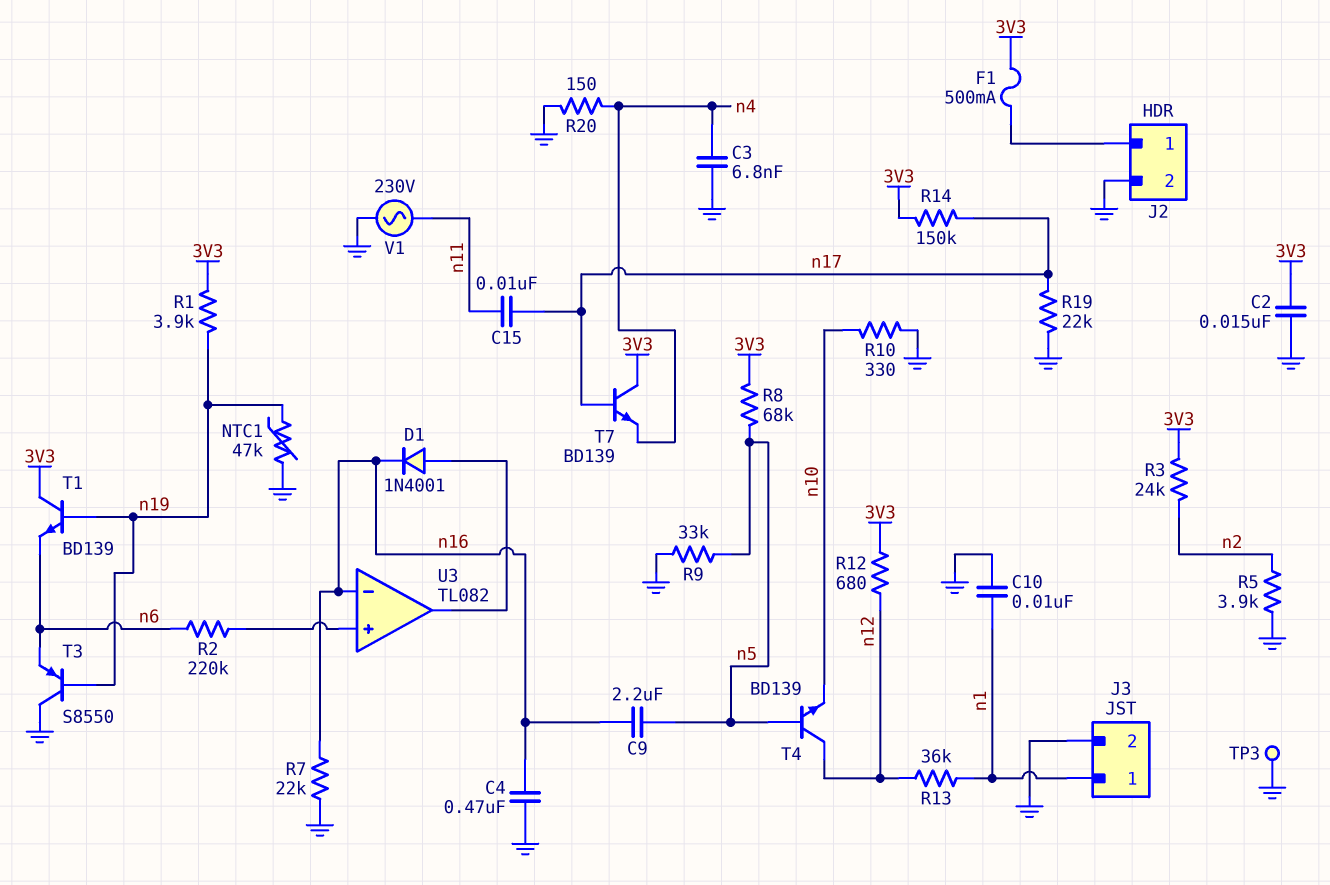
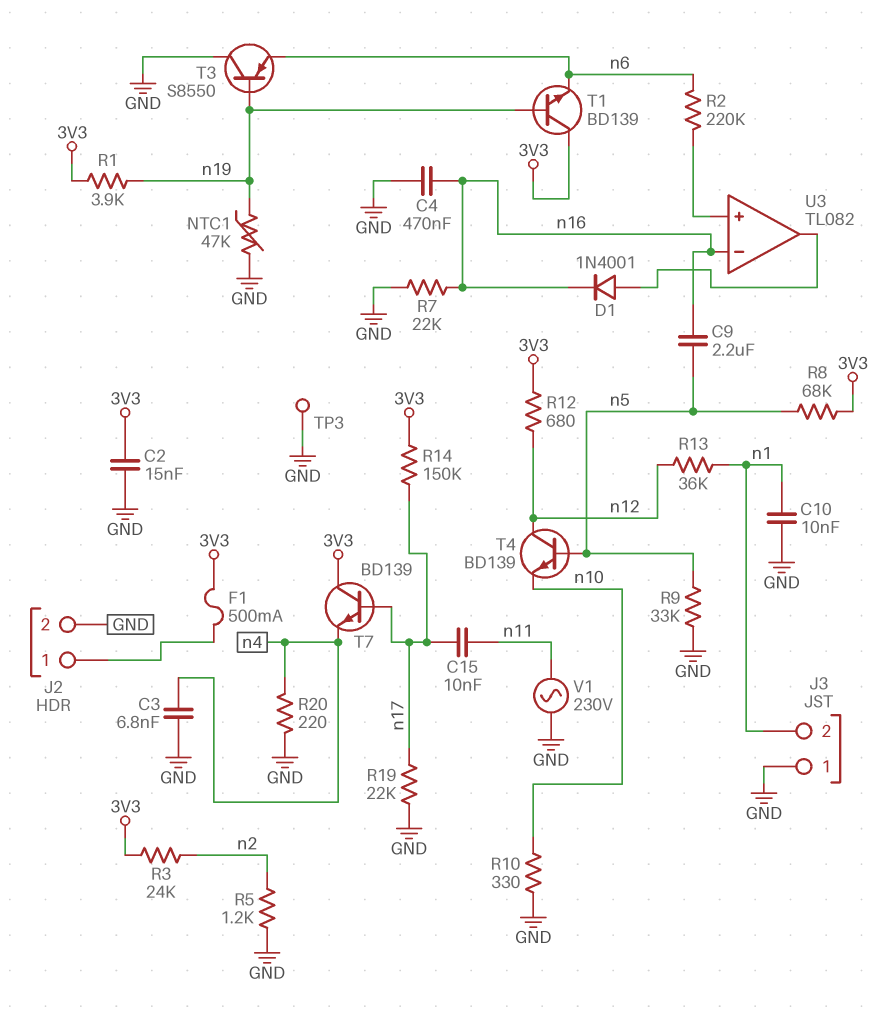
J3 pin 1: n1 -> GND
J3 pin 2: GND -> n1
R5: 3.9k (GND, n2) -> 1.2k (GND, n2)
R20: 150 (GND, n4) -> 220 (GND, n4)

